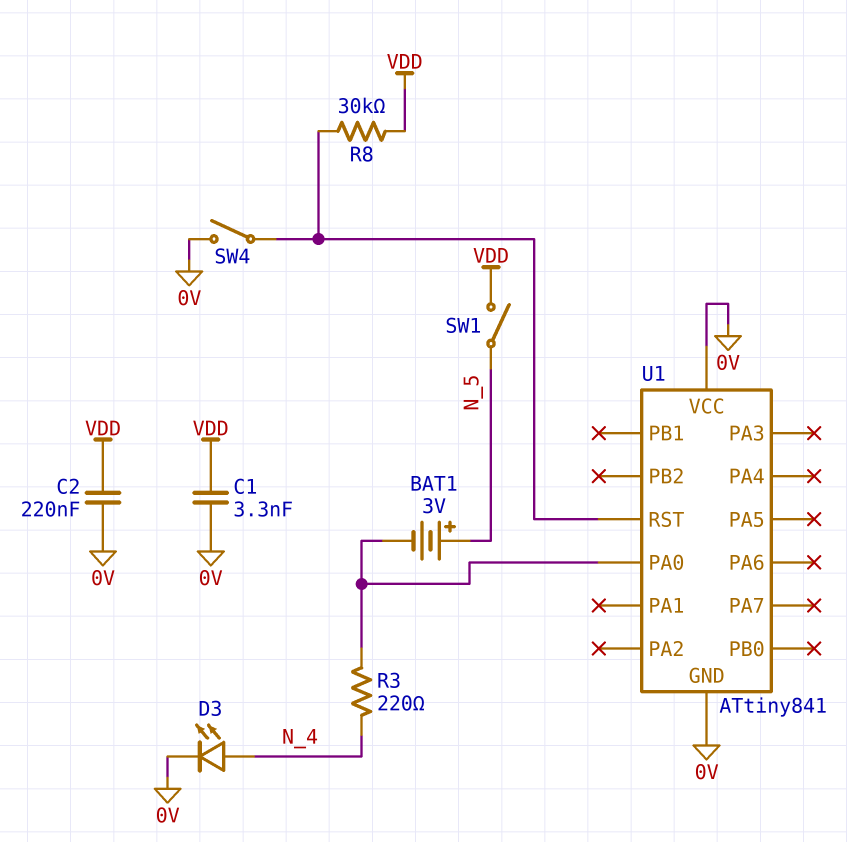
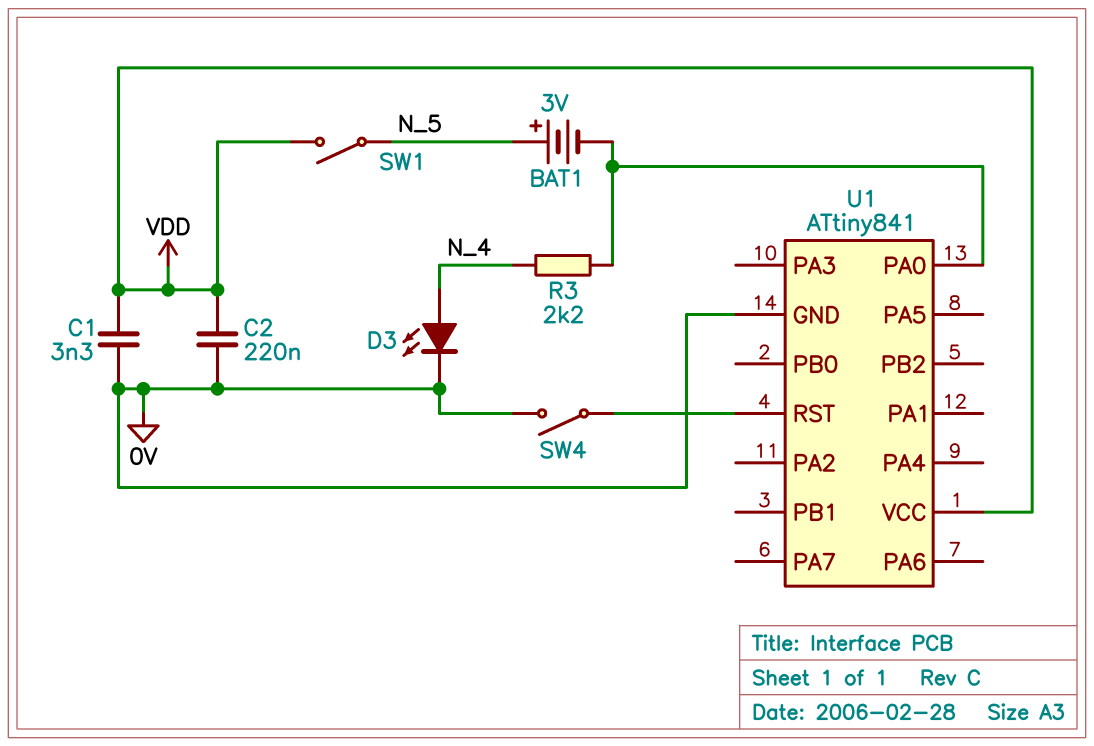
R3: 220 (N_4, U1/PA0) -> 2.2k (N_4, U1/PA0)
R8: 30k (U1/RST, VDD) -> none
U1 pin VCC: 0V -> VDD

